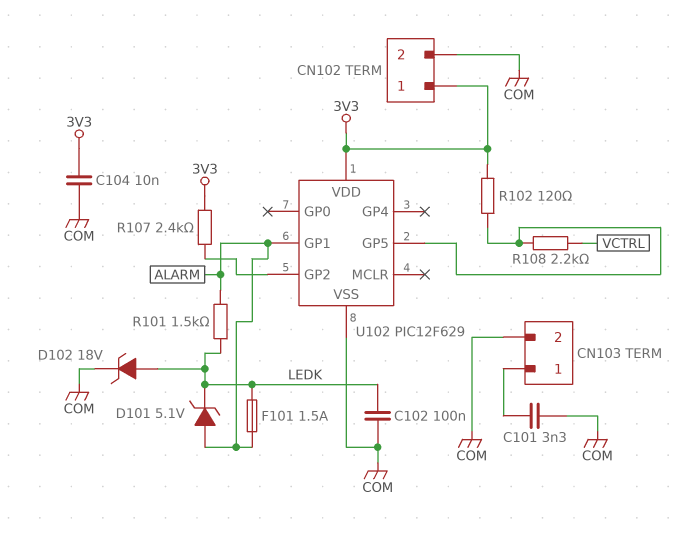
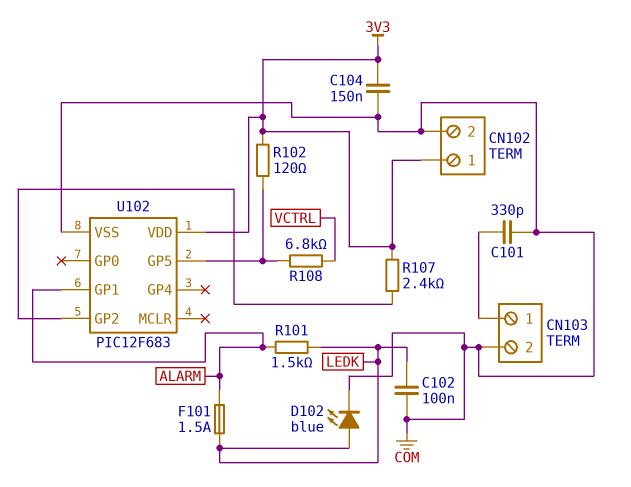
C101: 3.3nF (CN103/1, COM) -> 330pF (CN103/1, COM)
C104: 10nF (3V3, COM) -> 150nF (3V3, COM)
D101: zener 5.1V (A ALARM, K LEDK) -> none
D102: zener 18V (A LEDK, K COM) -> LED blue (A LEDK, K COM)
R108: 2.2k (U102/GP5, VCTRL) -> 6.8k (U102/GP5, VCTRL)
U102: PIC12F629 -> PIC12F683

